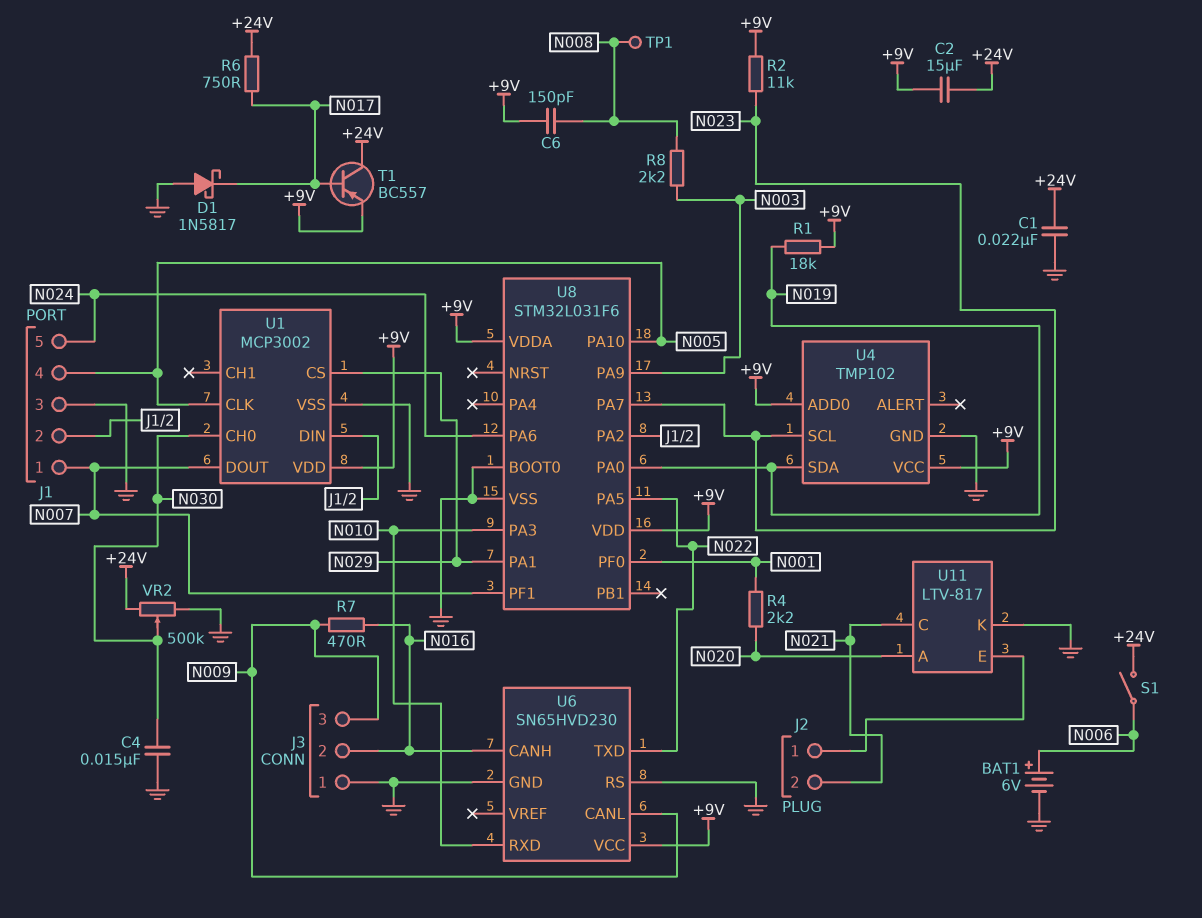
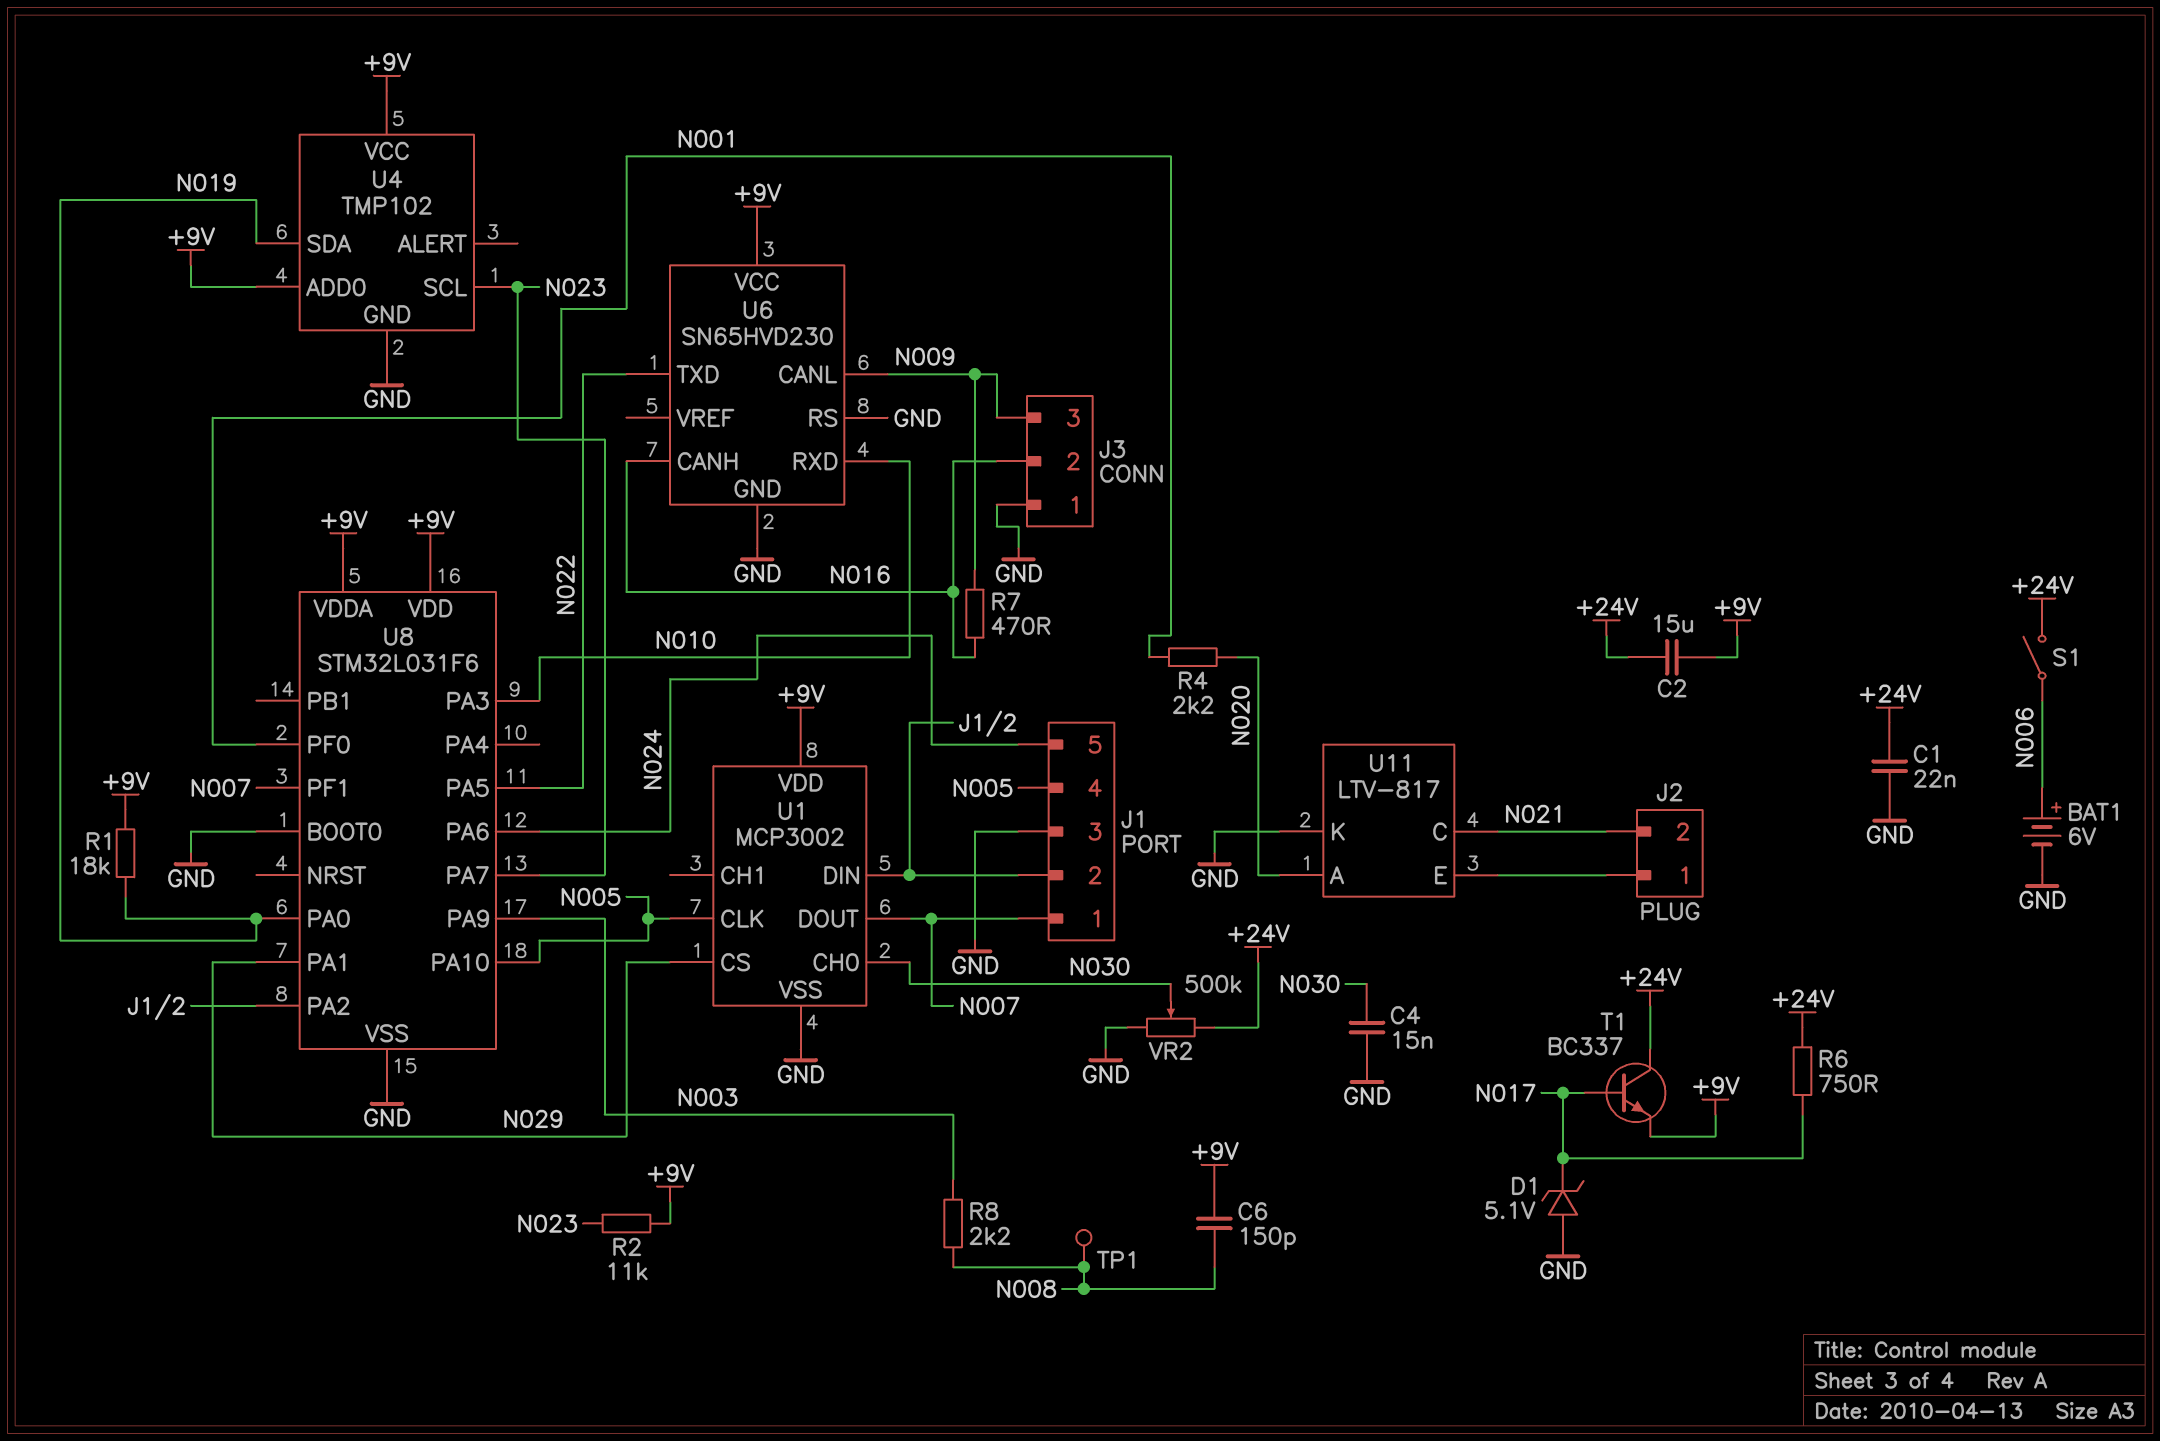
D1: schottky 1N5817 (A GND, K N017) -> zener 5.1V (A GND, K N017)
T1: PNP BC557 (B N017, C +24V, E +9V) -> NPN BC337 (B N017, C +24V, E +9V)

